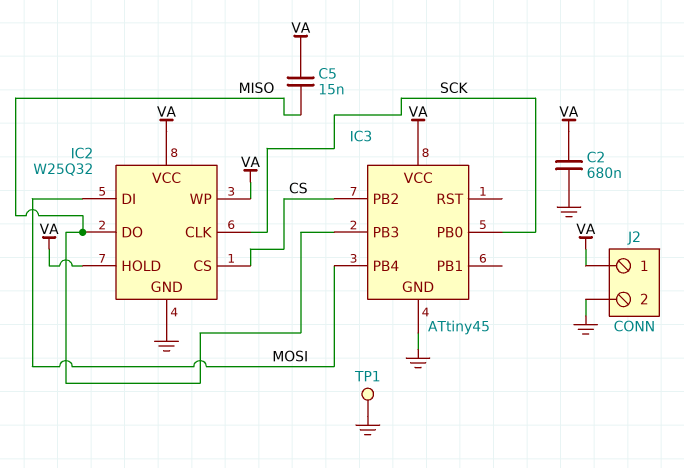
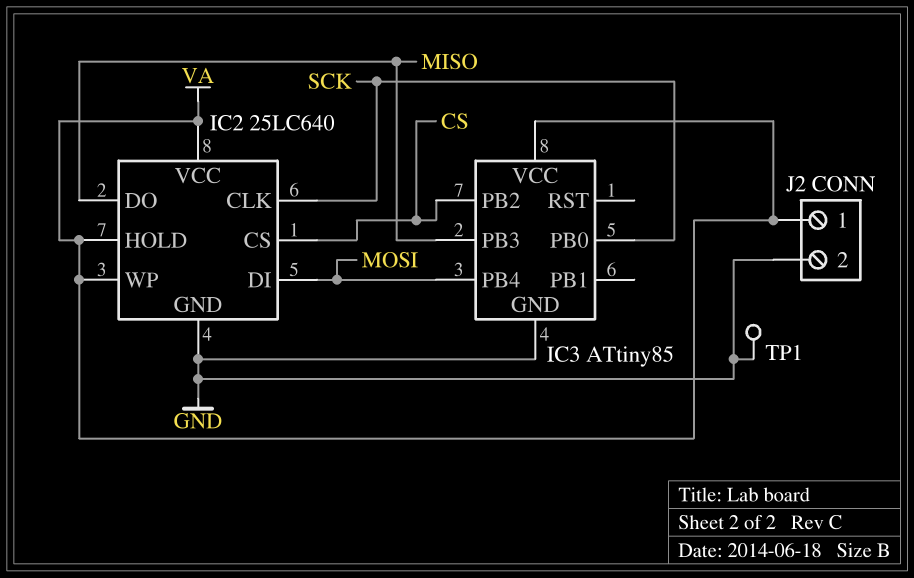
C2: 680nF (GND, VA) -> none
C5: 15nF (MISO, VA) -> none
IC2: W25Q32 -> 25LC640
IC3: ATtiny45 -> ATtiny85

